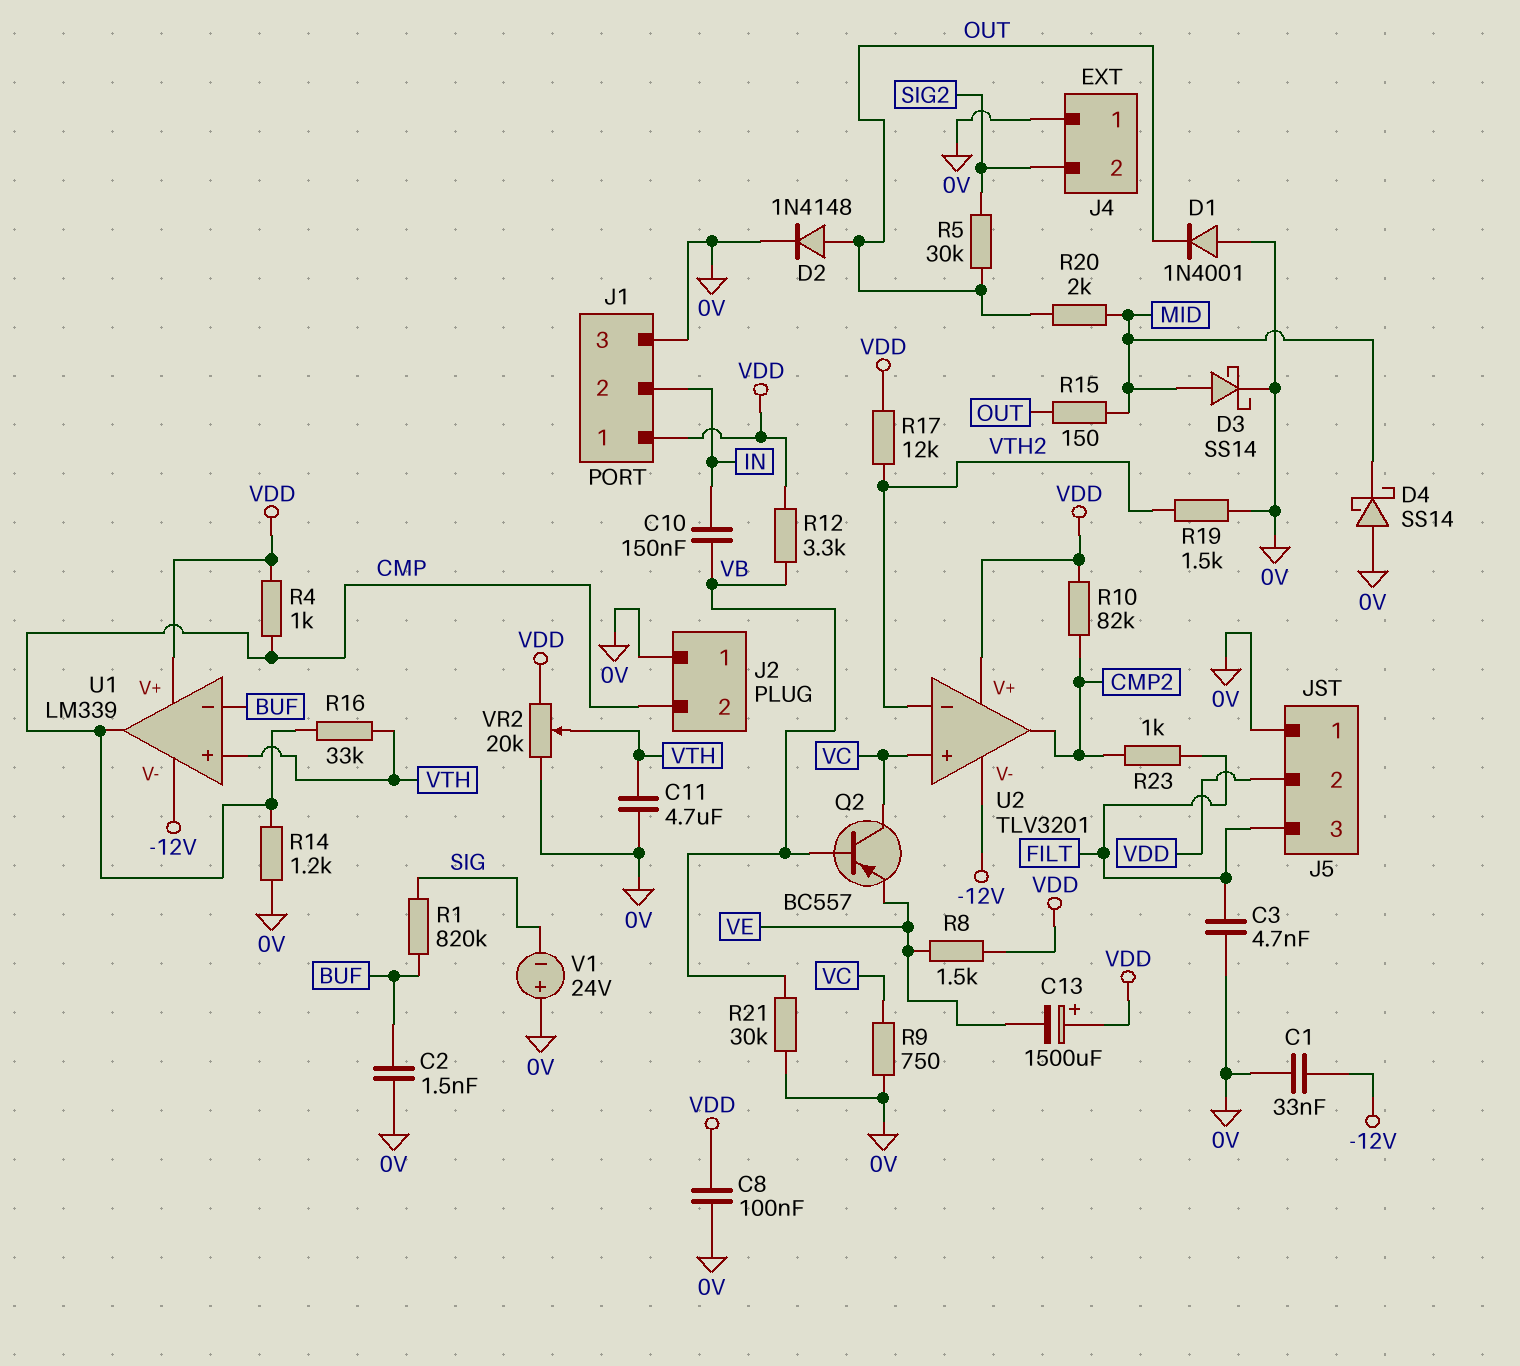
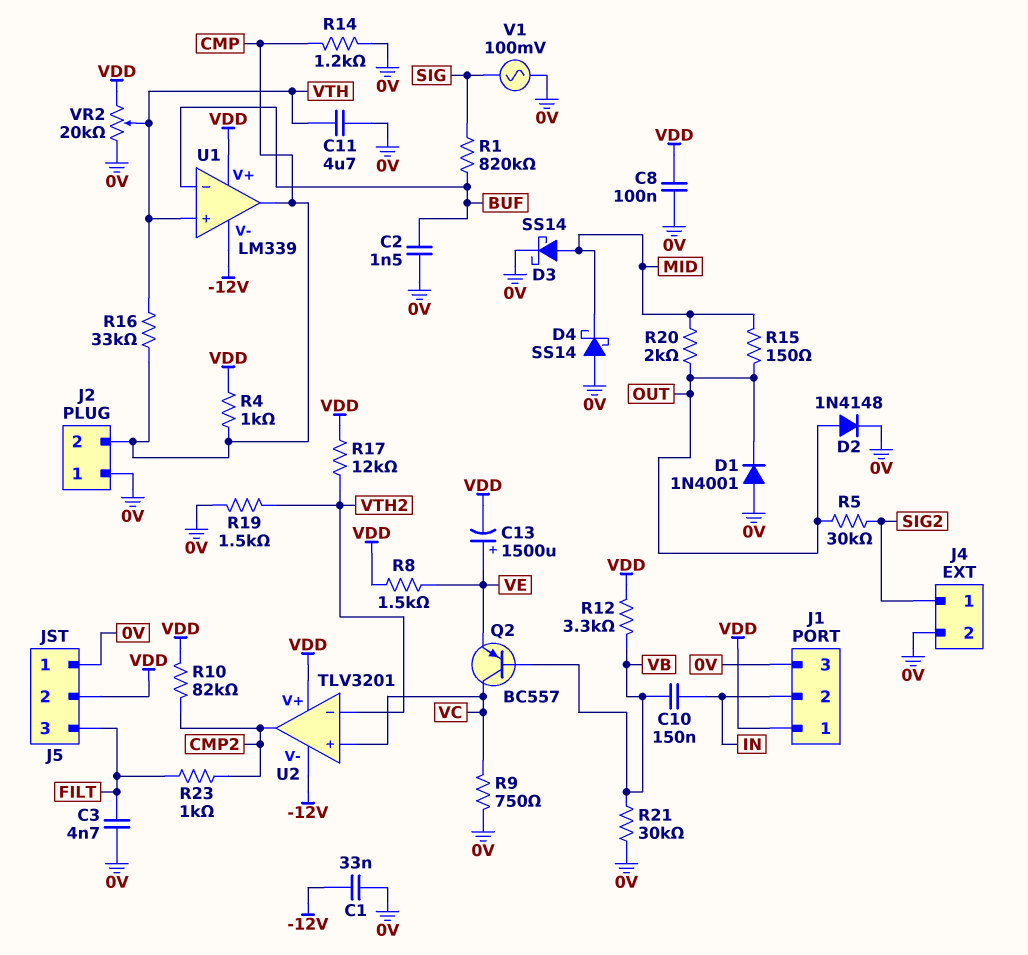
C13: 1500uF (plus VDD, minus VE) -> 1500uF (plus VE, minus VDD)
J4 pin 1: 0V -> SIG2
J4 pin 2: SIG2 -> 0V
V1: 24V (plus 0V, minus SIG) -> AC 100mV (0V, SIG)

